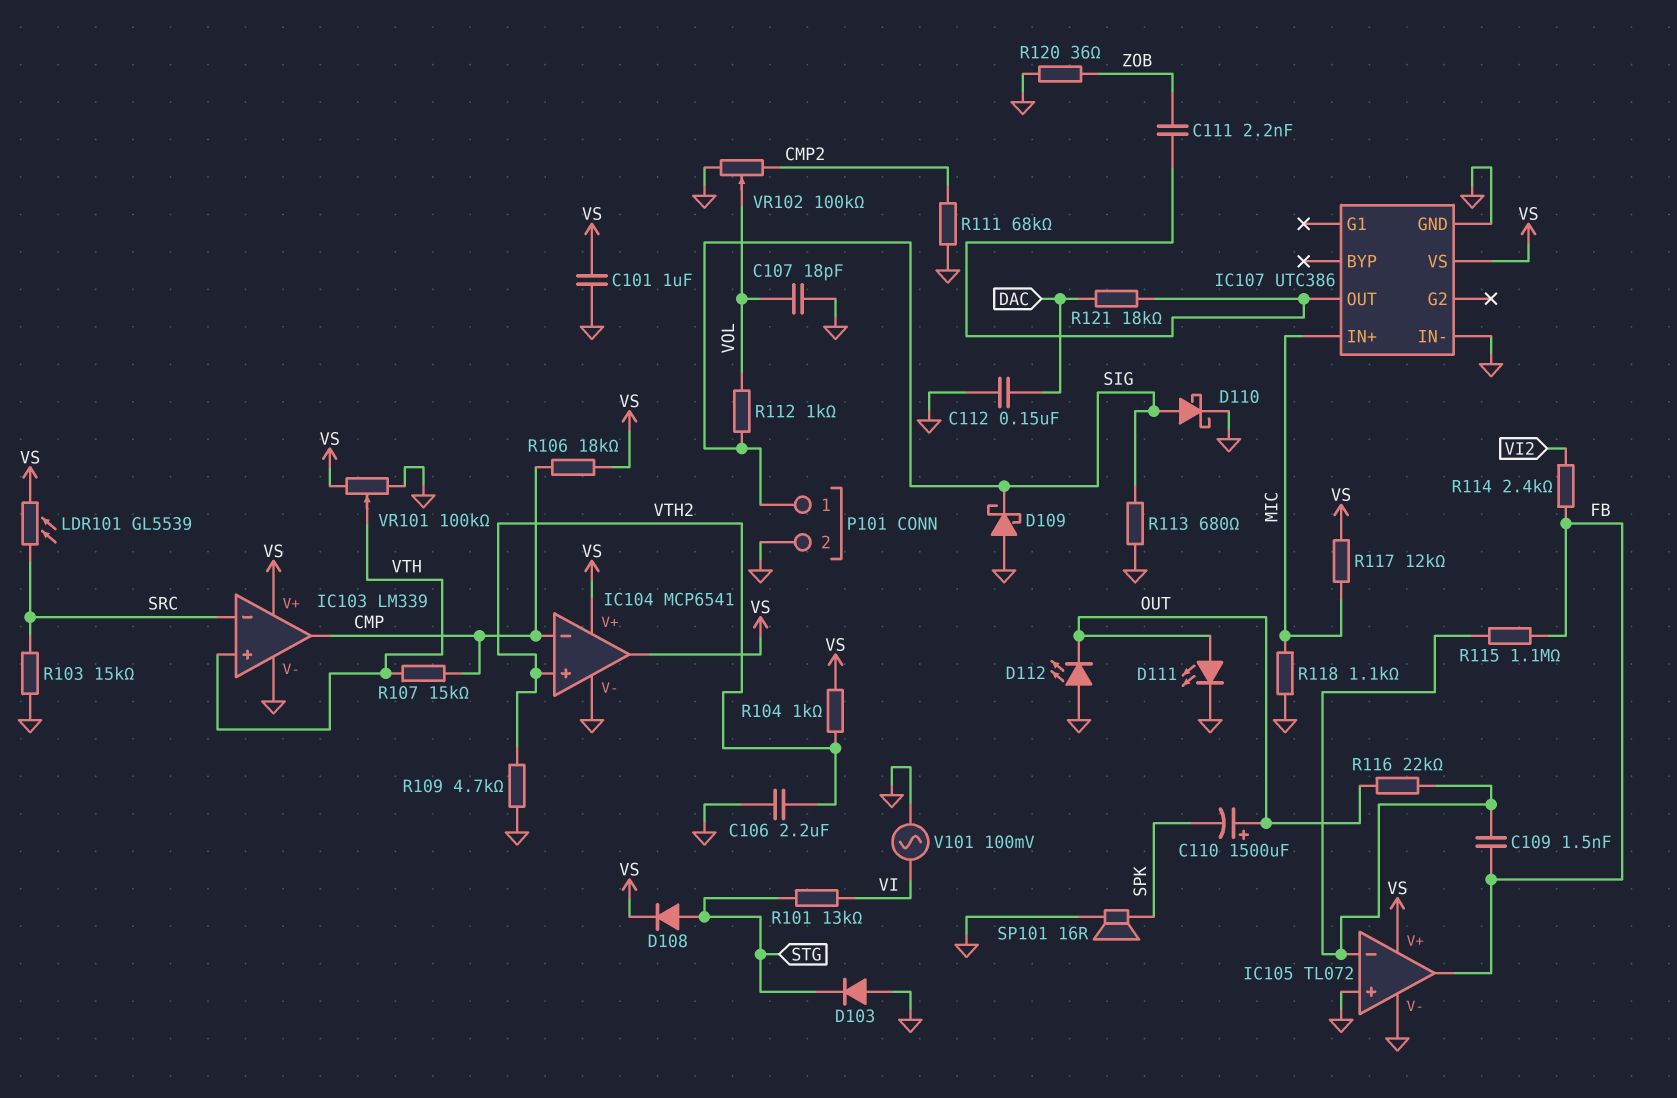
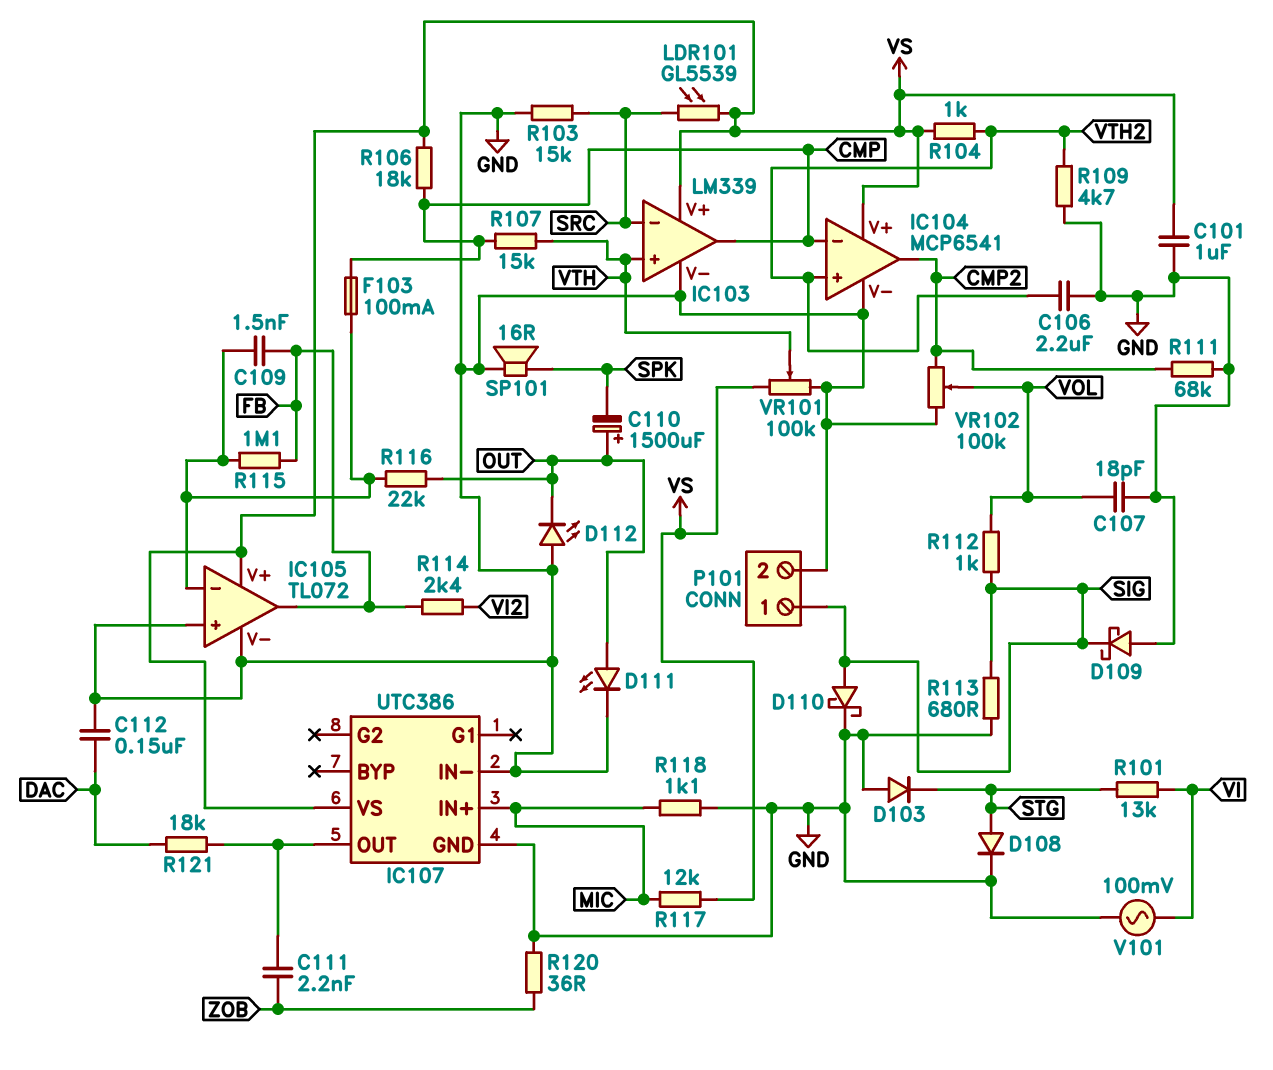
D108: diode (A STG, K VS) -> diode (A STG, K GND)
F103: none -> 100mA (CMP, IC105/in-)
IC104 pin out: VS -> CMP2

